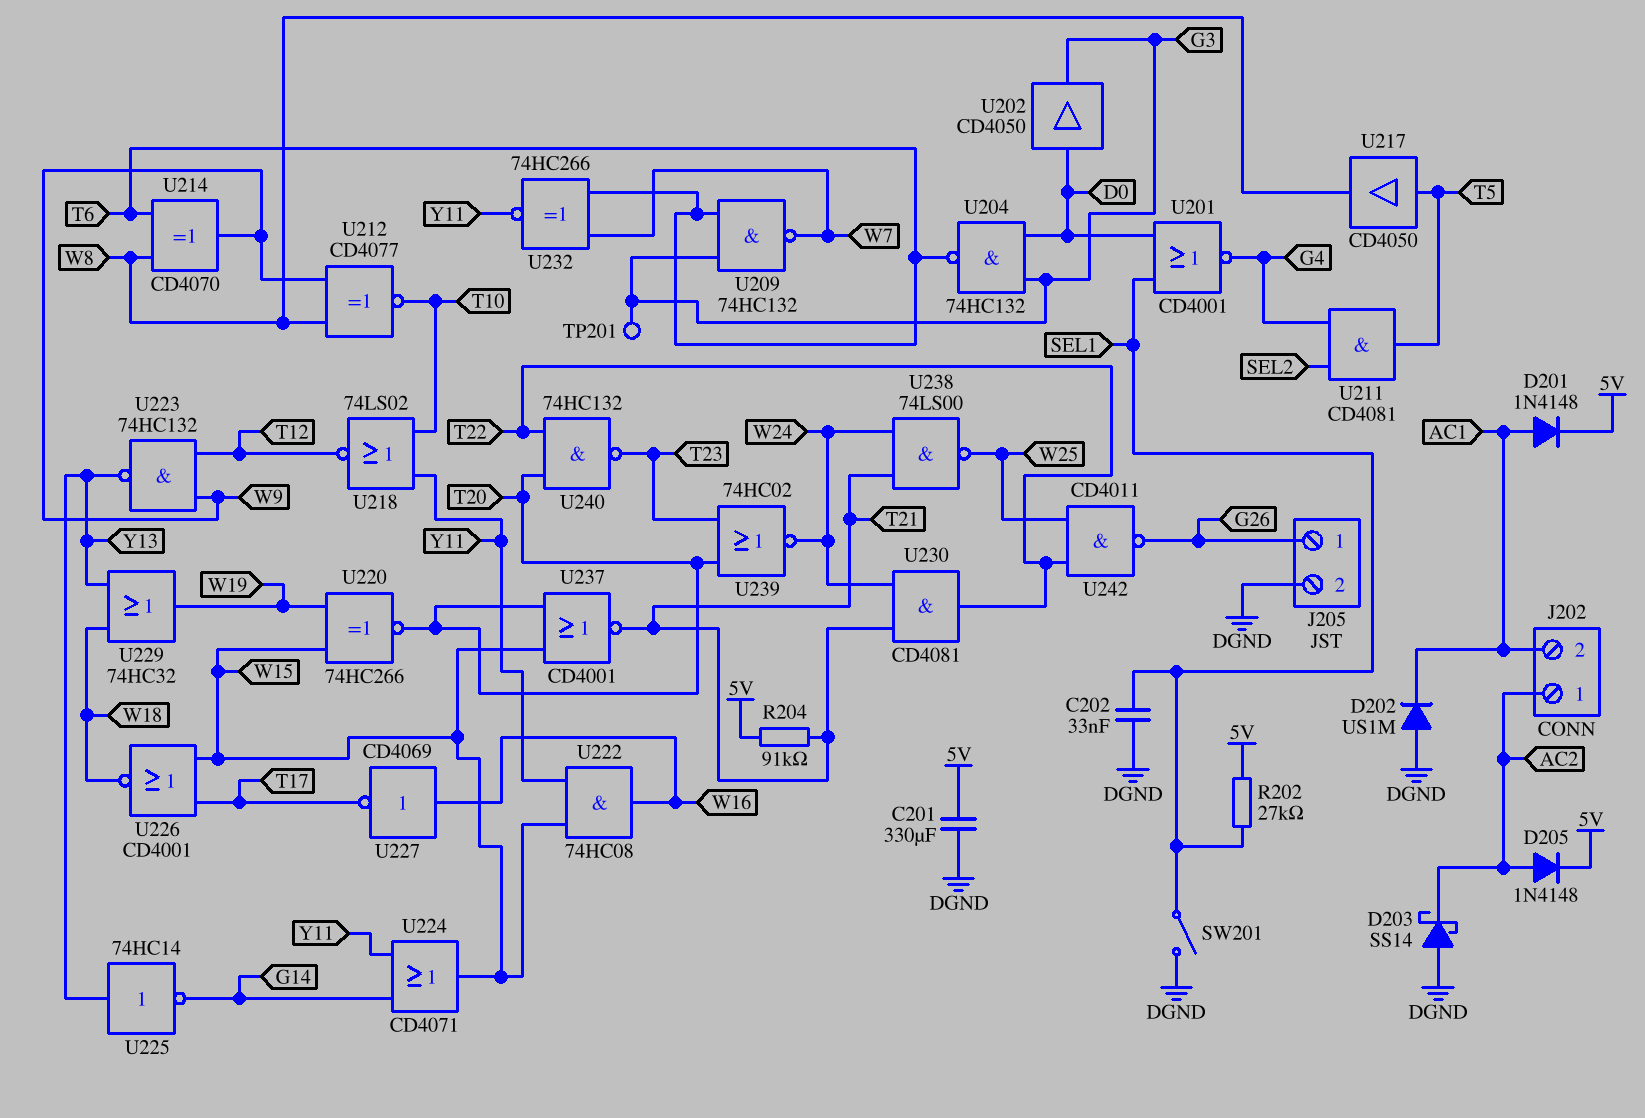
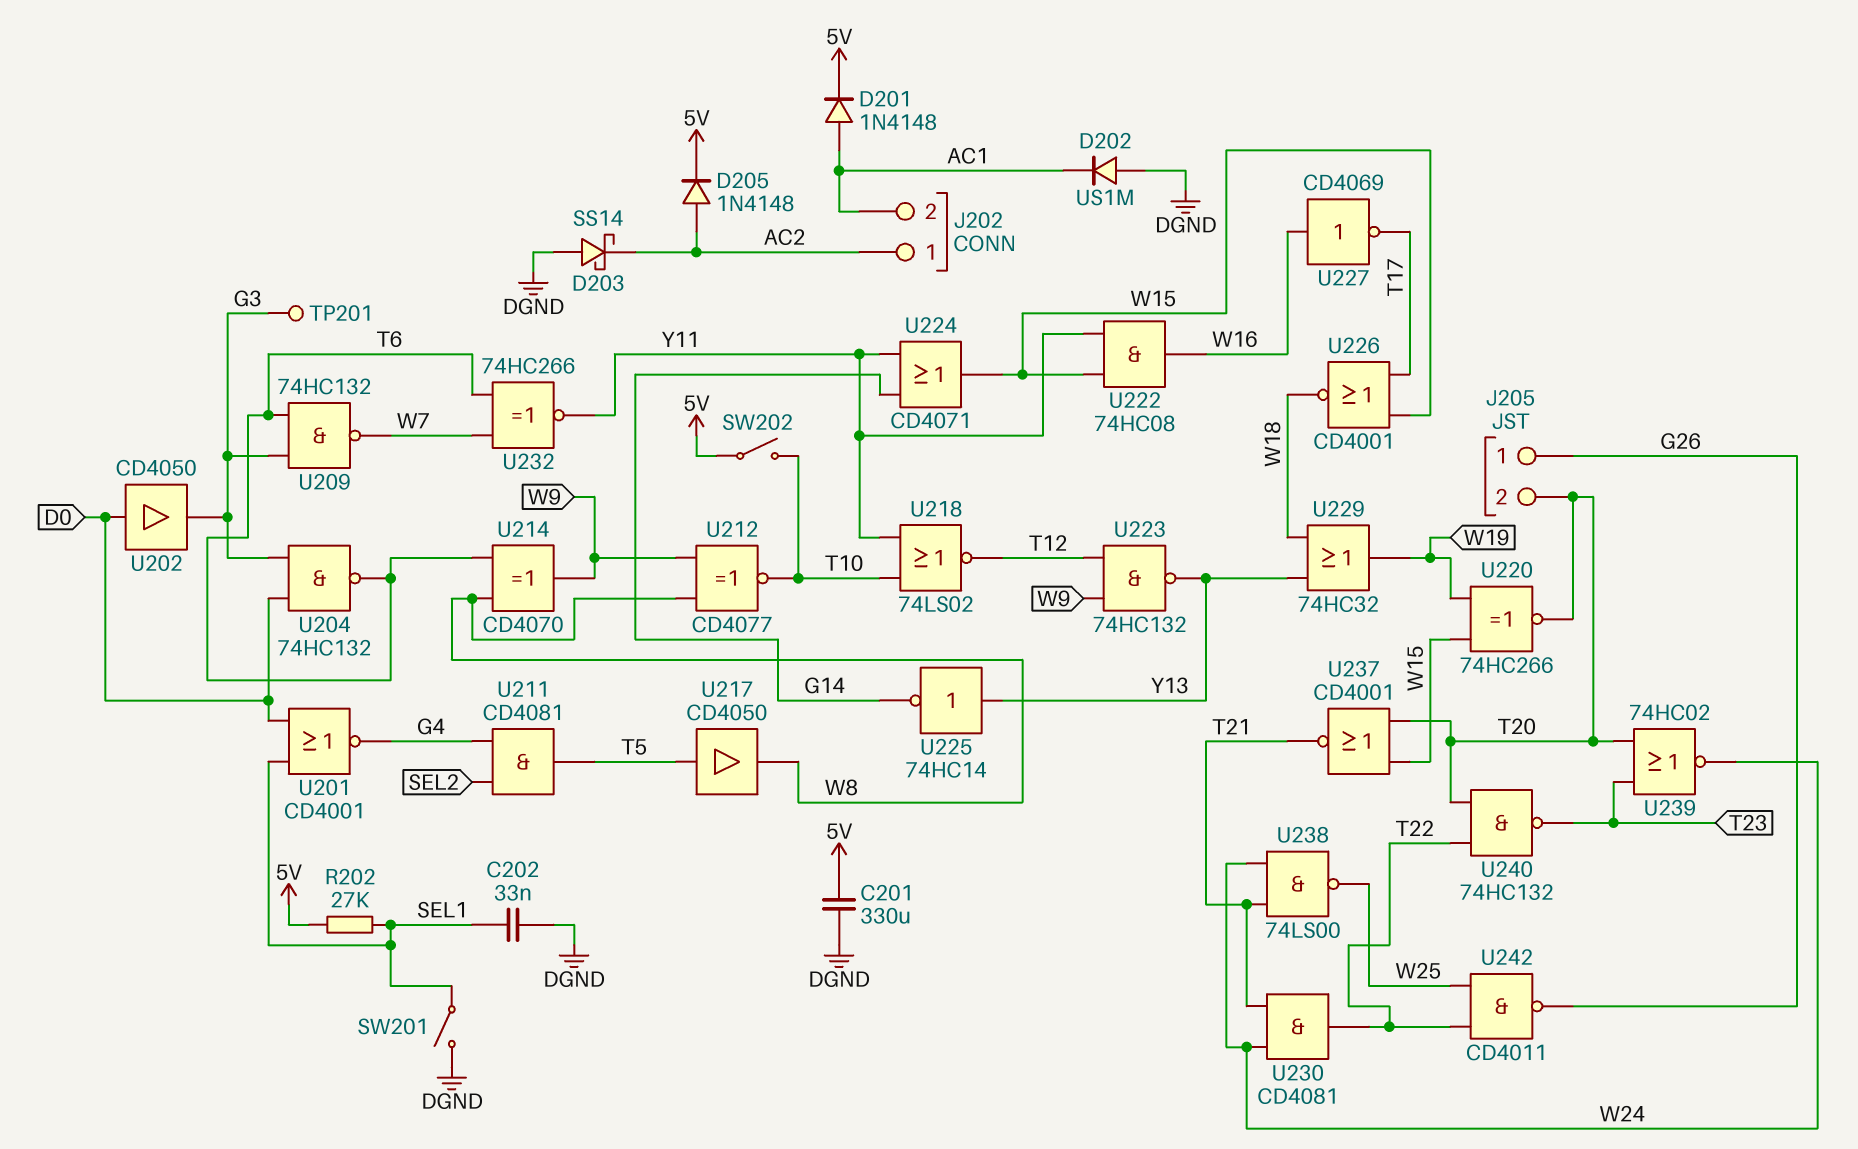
J205 pin 2: DGND -> T20
R204: 91k (5V, T21) -> none
SW202: none -> switch (5V, T10)

